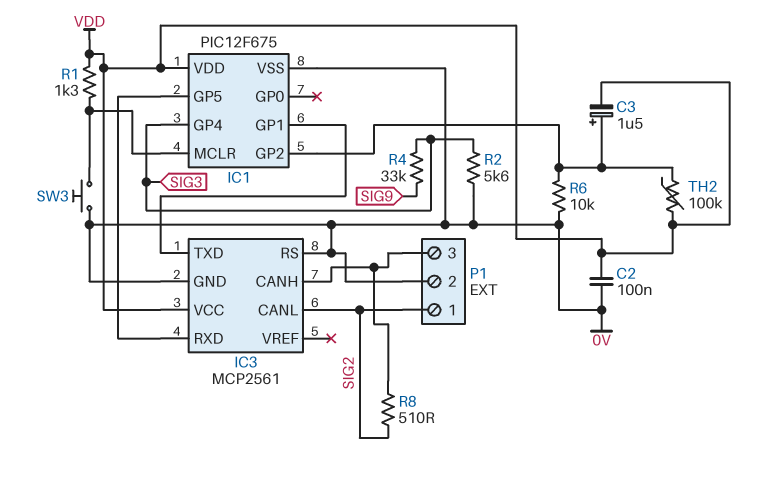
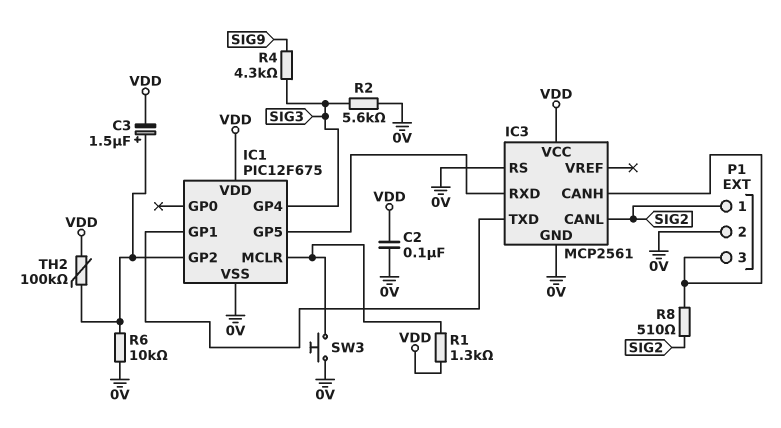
R4: 33k (SIG3, SIG9) -> 4.3k (SIG3, SIG9)

